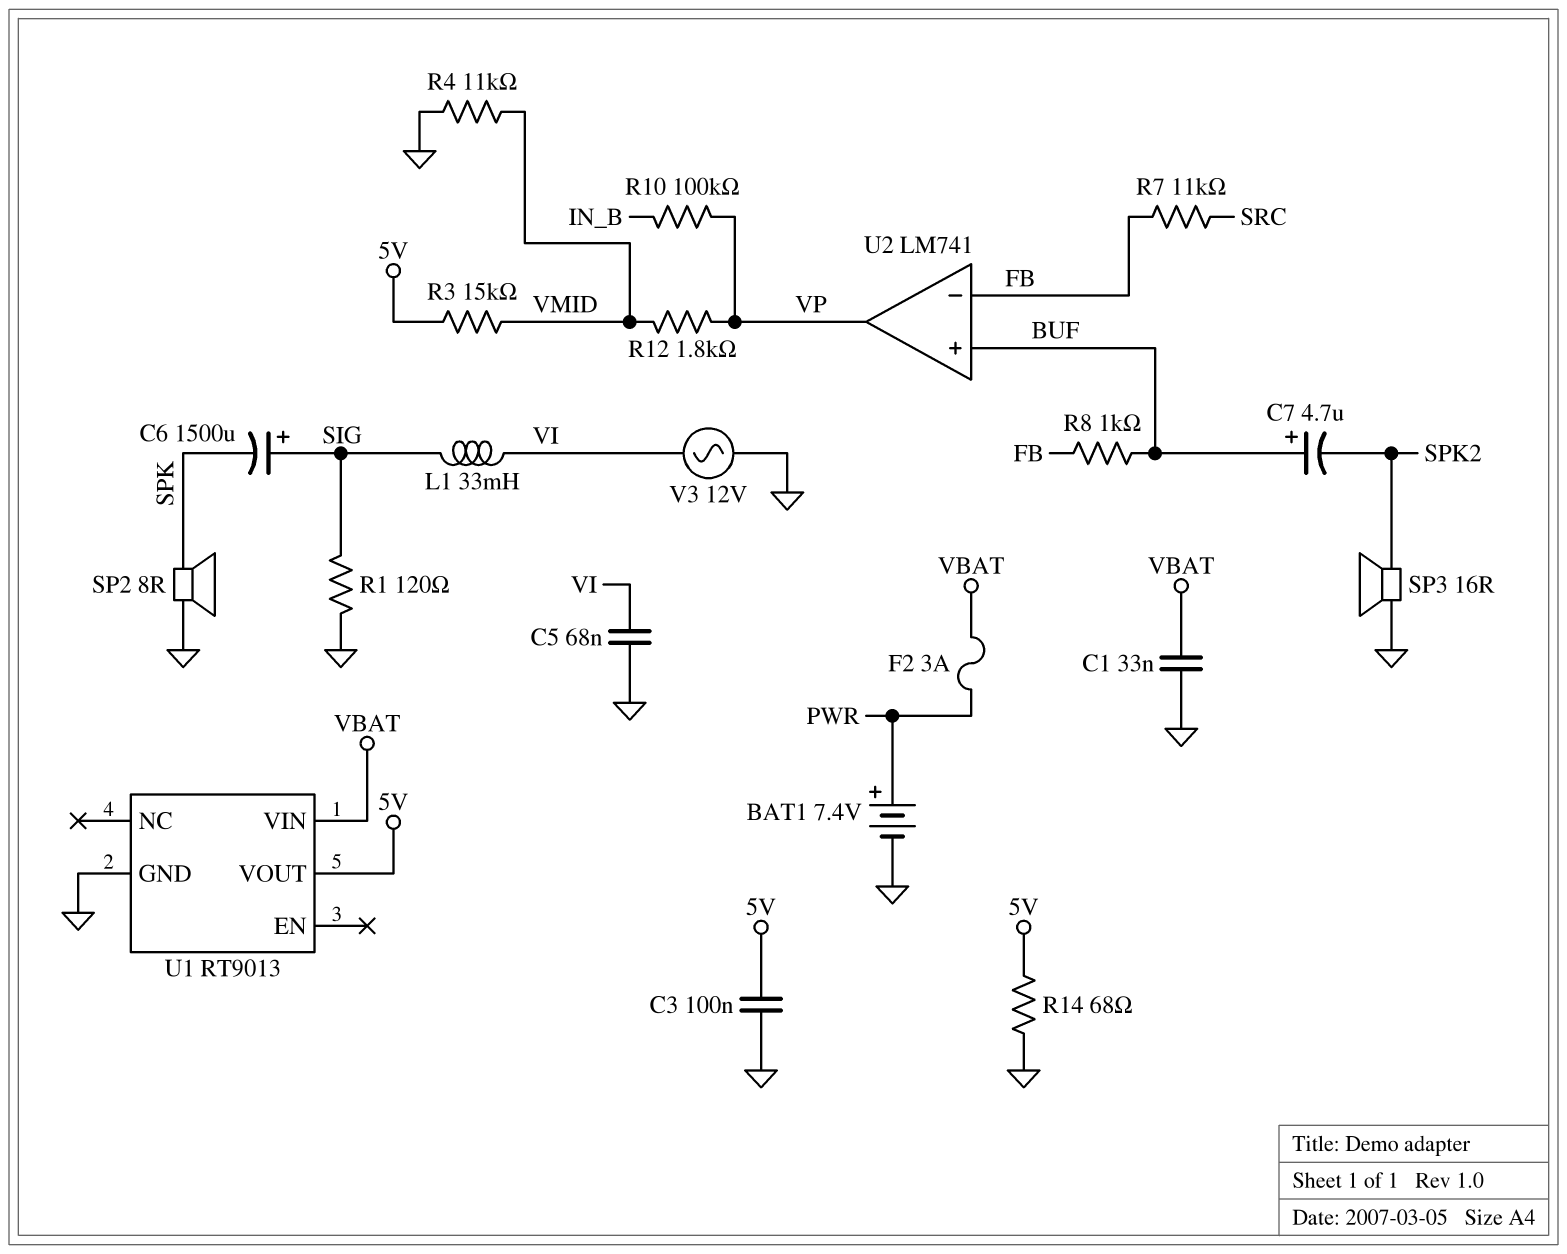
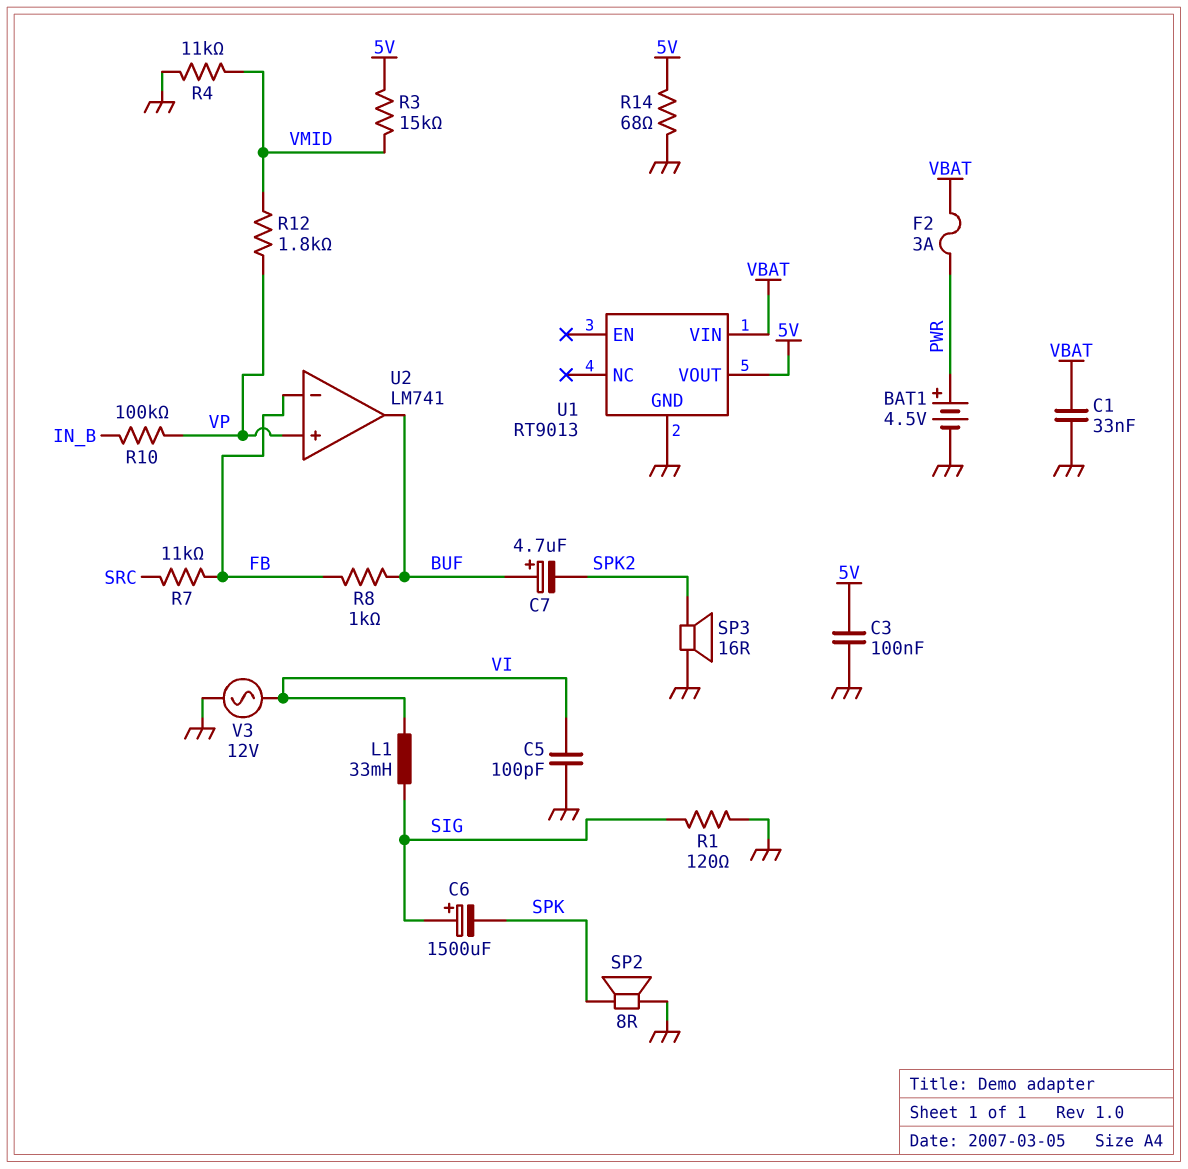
BAT1: 7.4V (plus PWR, minus GND) -> 4.5V (plus PWR, minus GND)
C5: 68nF (GND, VI) -> 100pF (GND, VI)
U2 pin in+: BUF -> VP
U2 pin out: VP -> BUF

